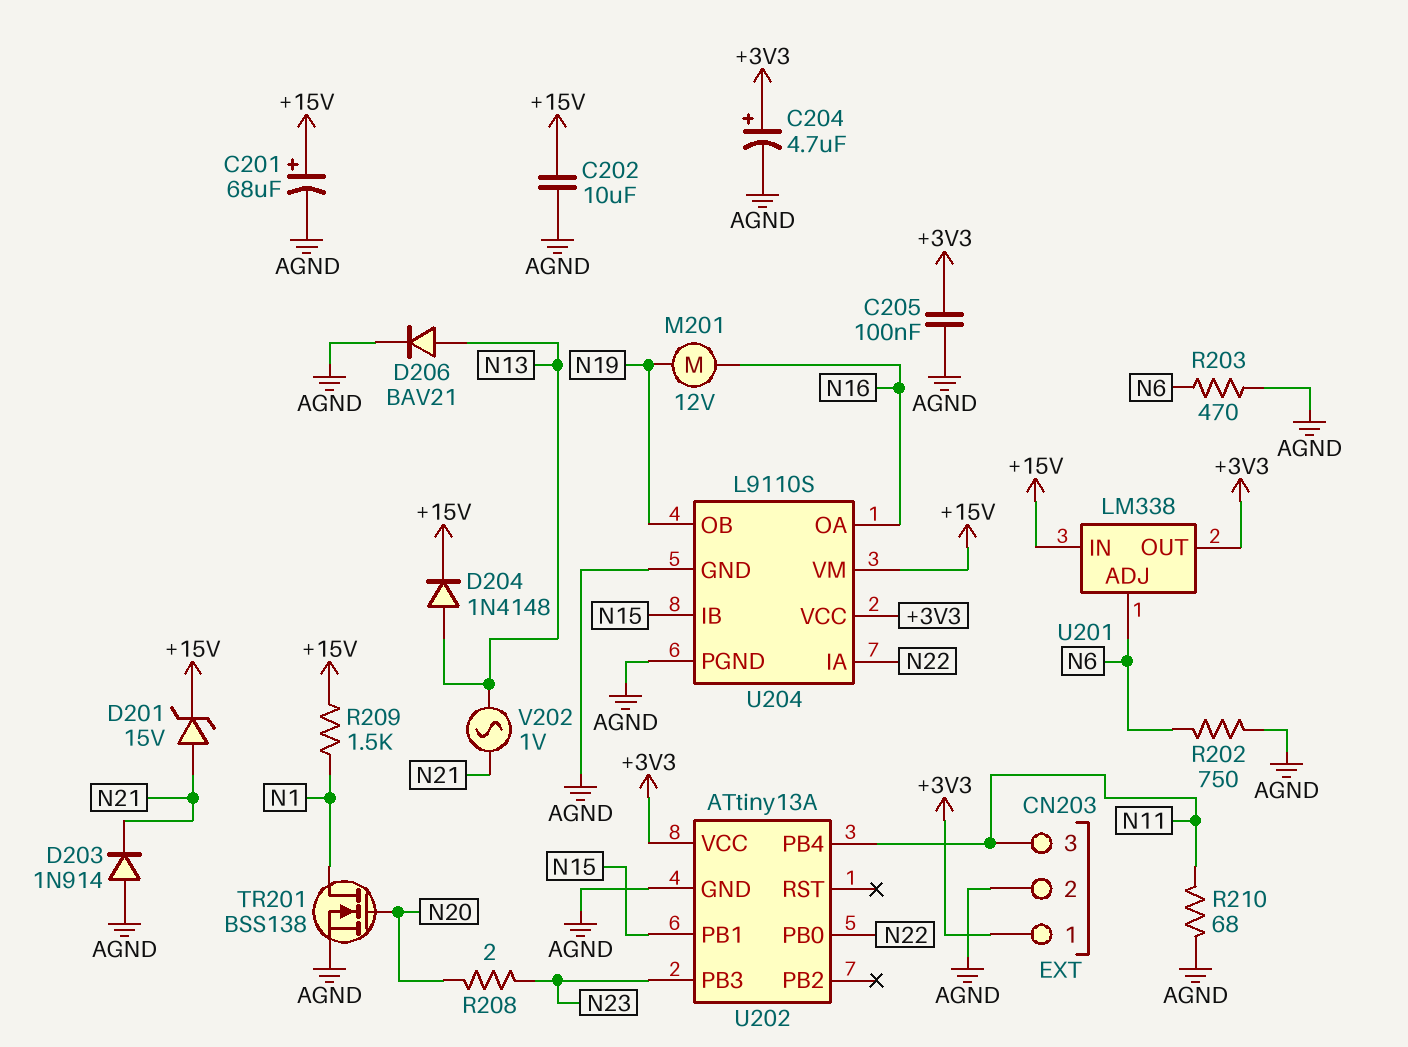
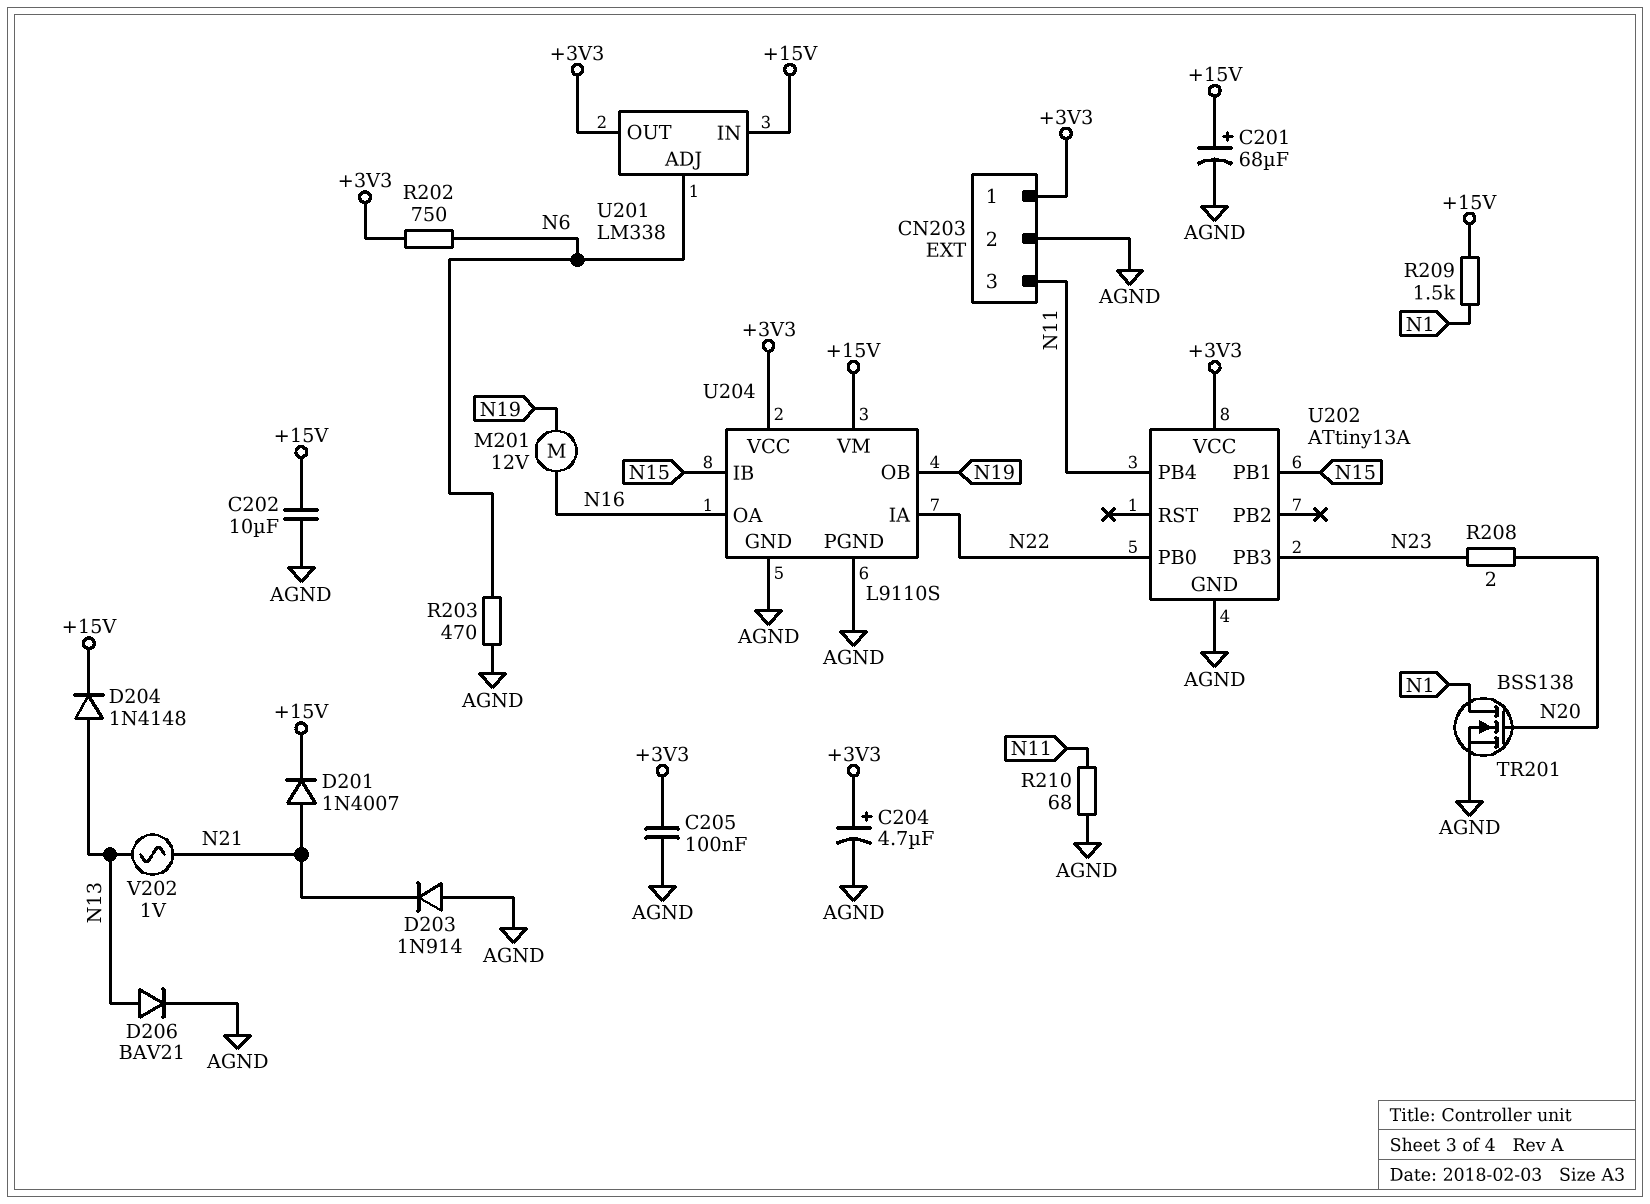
D201: zener 15V (A N21, K +15V) -> diode 1N4007 (A N21, K +15V)
R202: 750 (AGND, N6) -> 750 (+3V3, N6)

